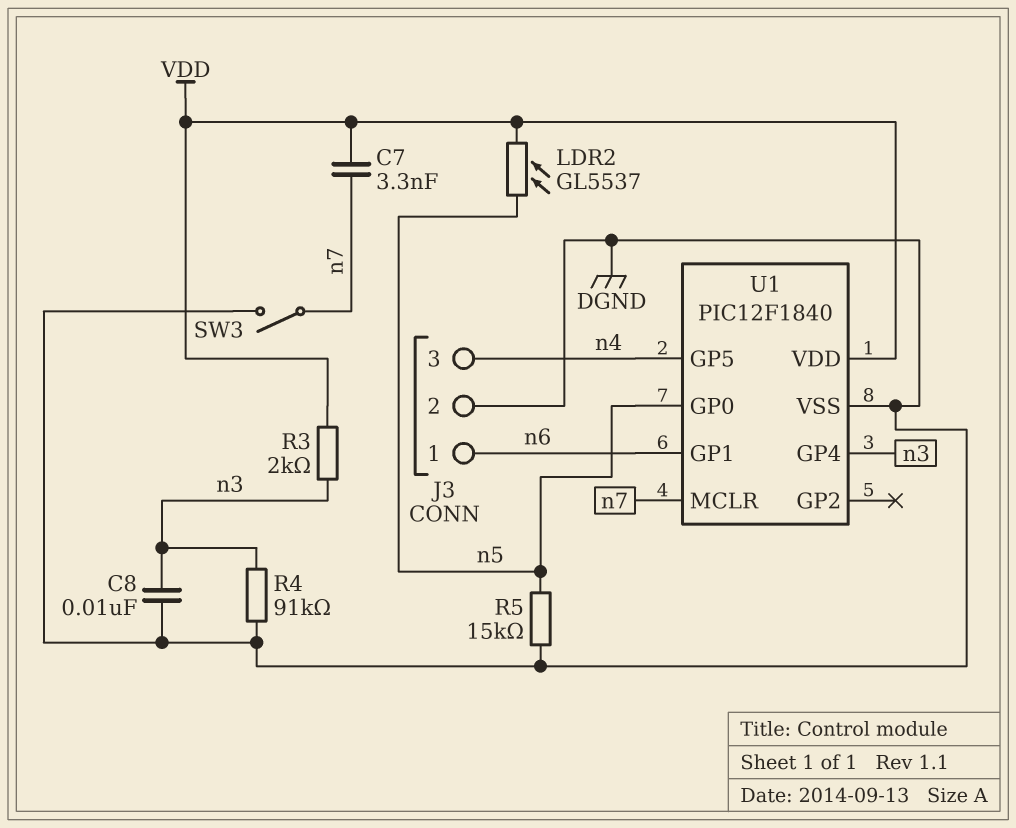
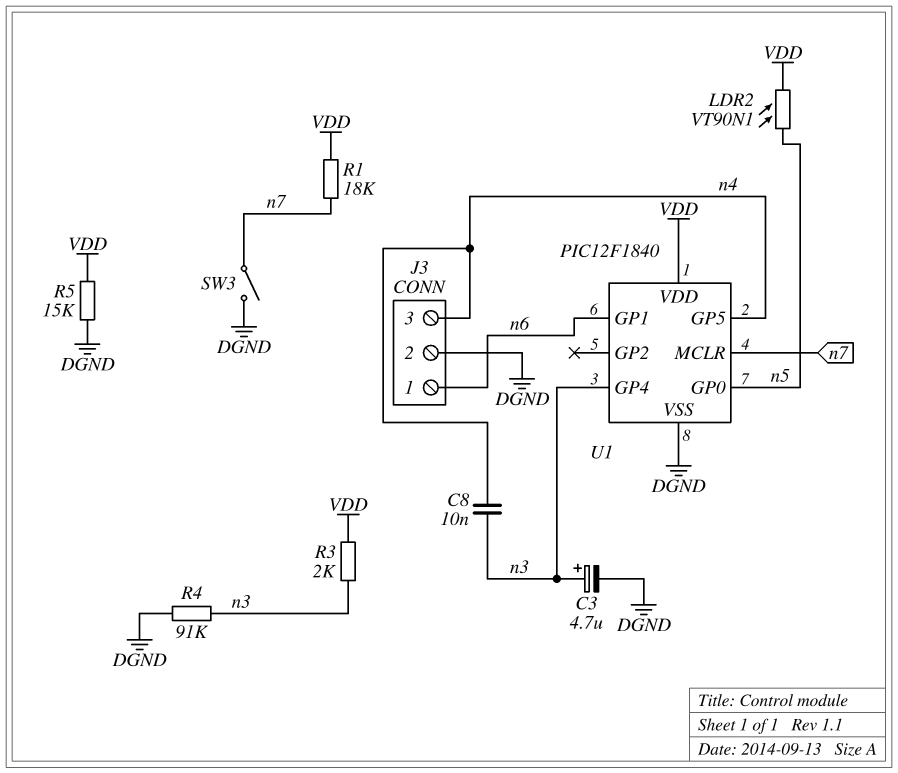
C3: none -> 4.7uF (plus n3, minus DGND)
C7: 3.3nF (VDD, n7) -> none
C8: 10nF (DGND, n3) -> 10nF (n3, n4)
LDR2: GL5537 (VDD, n5) -> VT90N1 (VDD, n5)
R1: none -> 18k (VDD, n7)
R5: 15k (DGND, n5) -> 15k (DGND, VDD)

